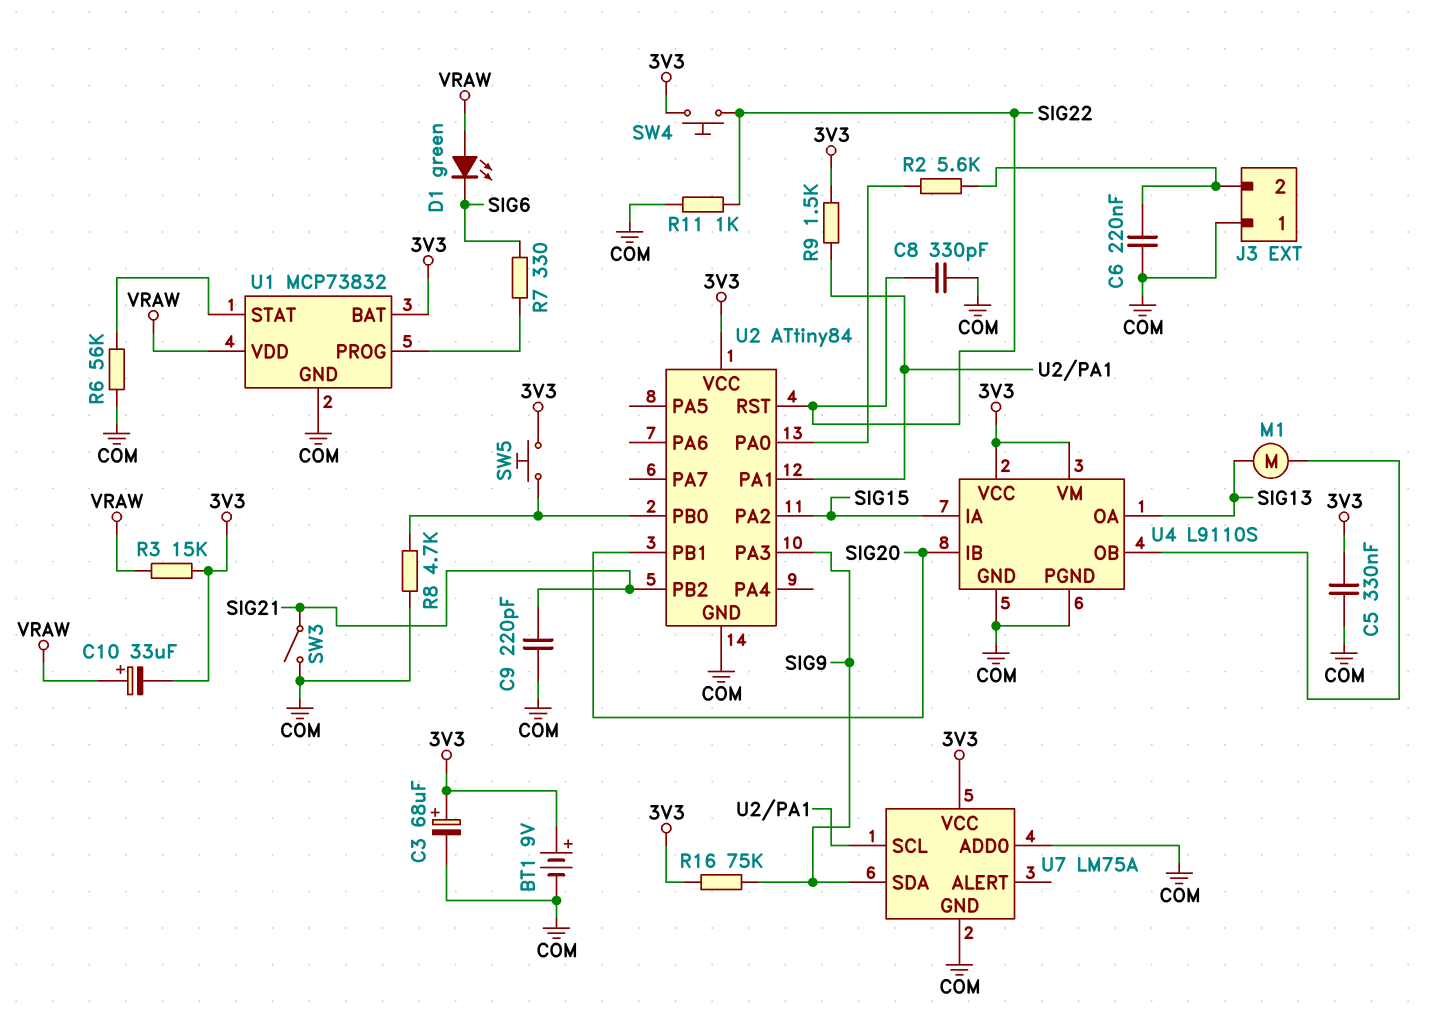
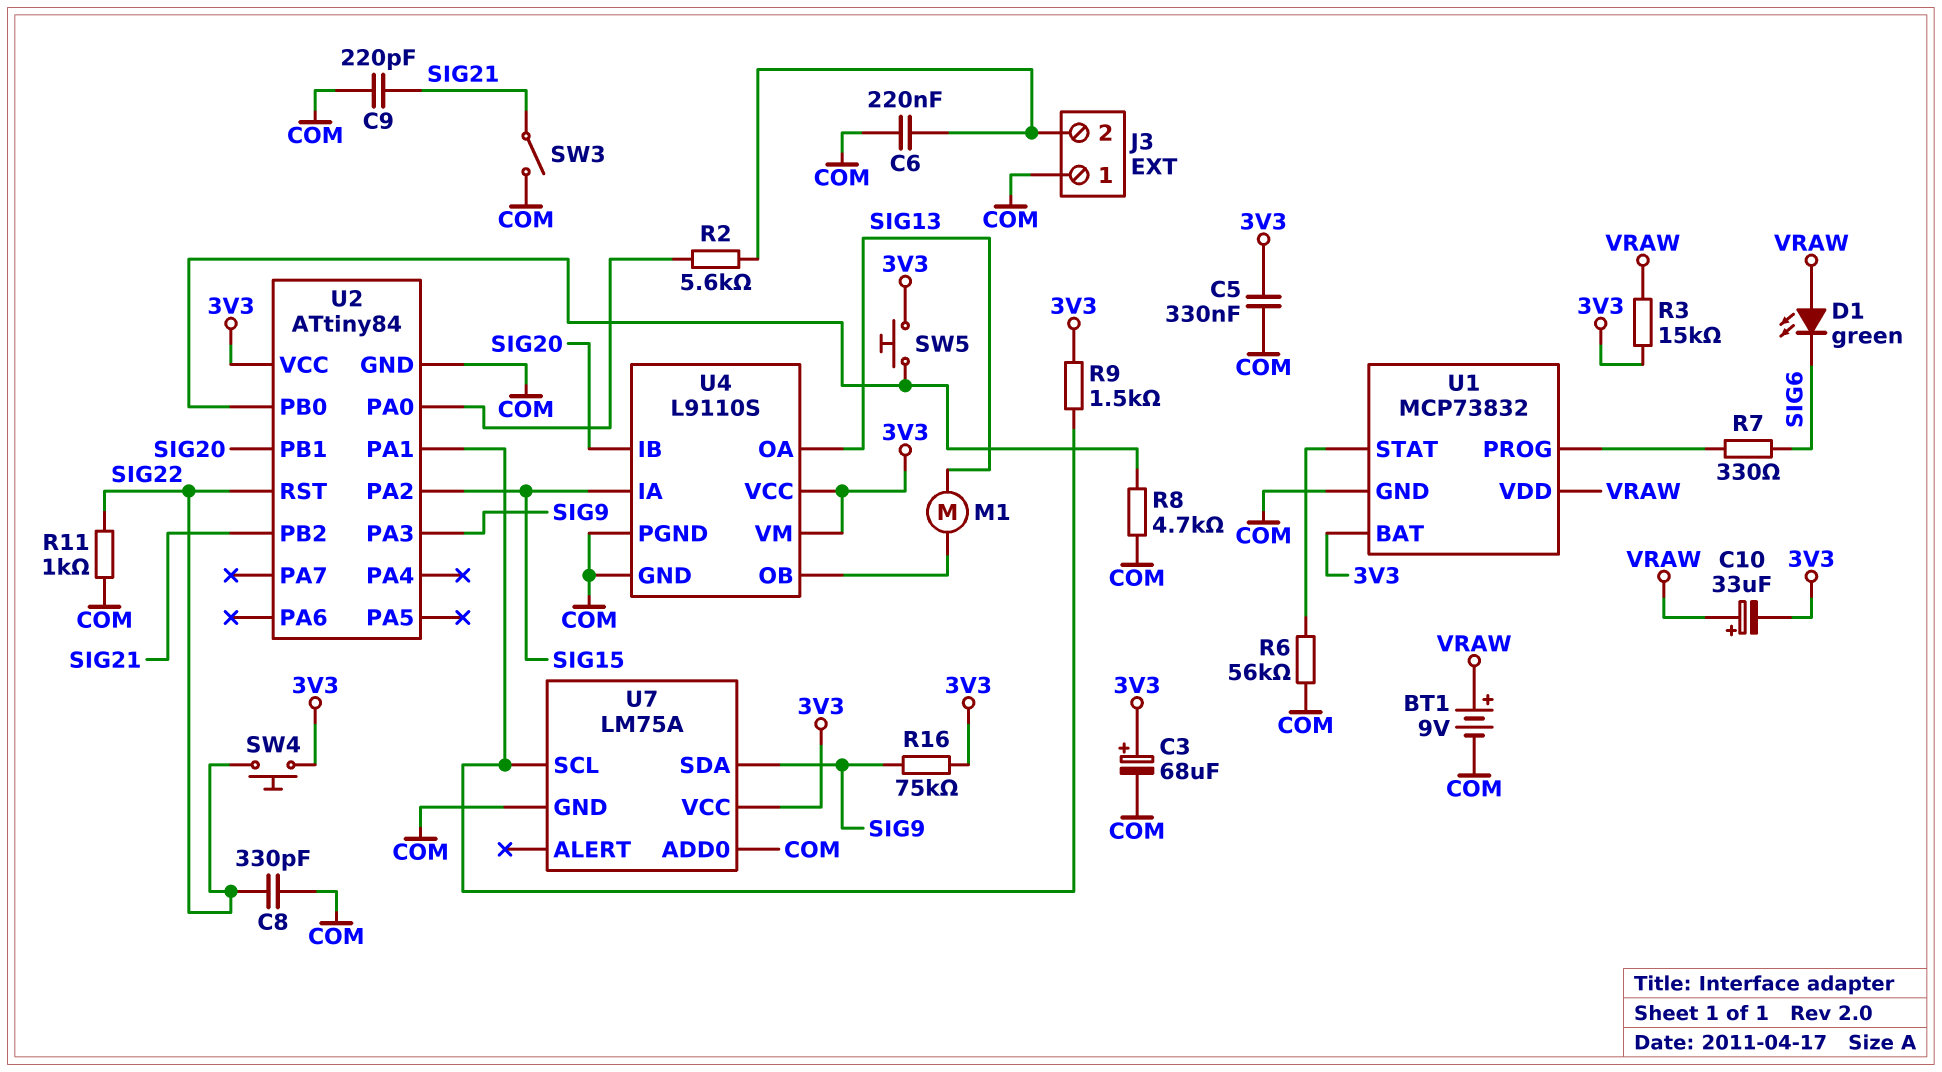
BT1: 9V (plus 3V3, minus COM) -> 9V (plus VRAW, minus COM)

